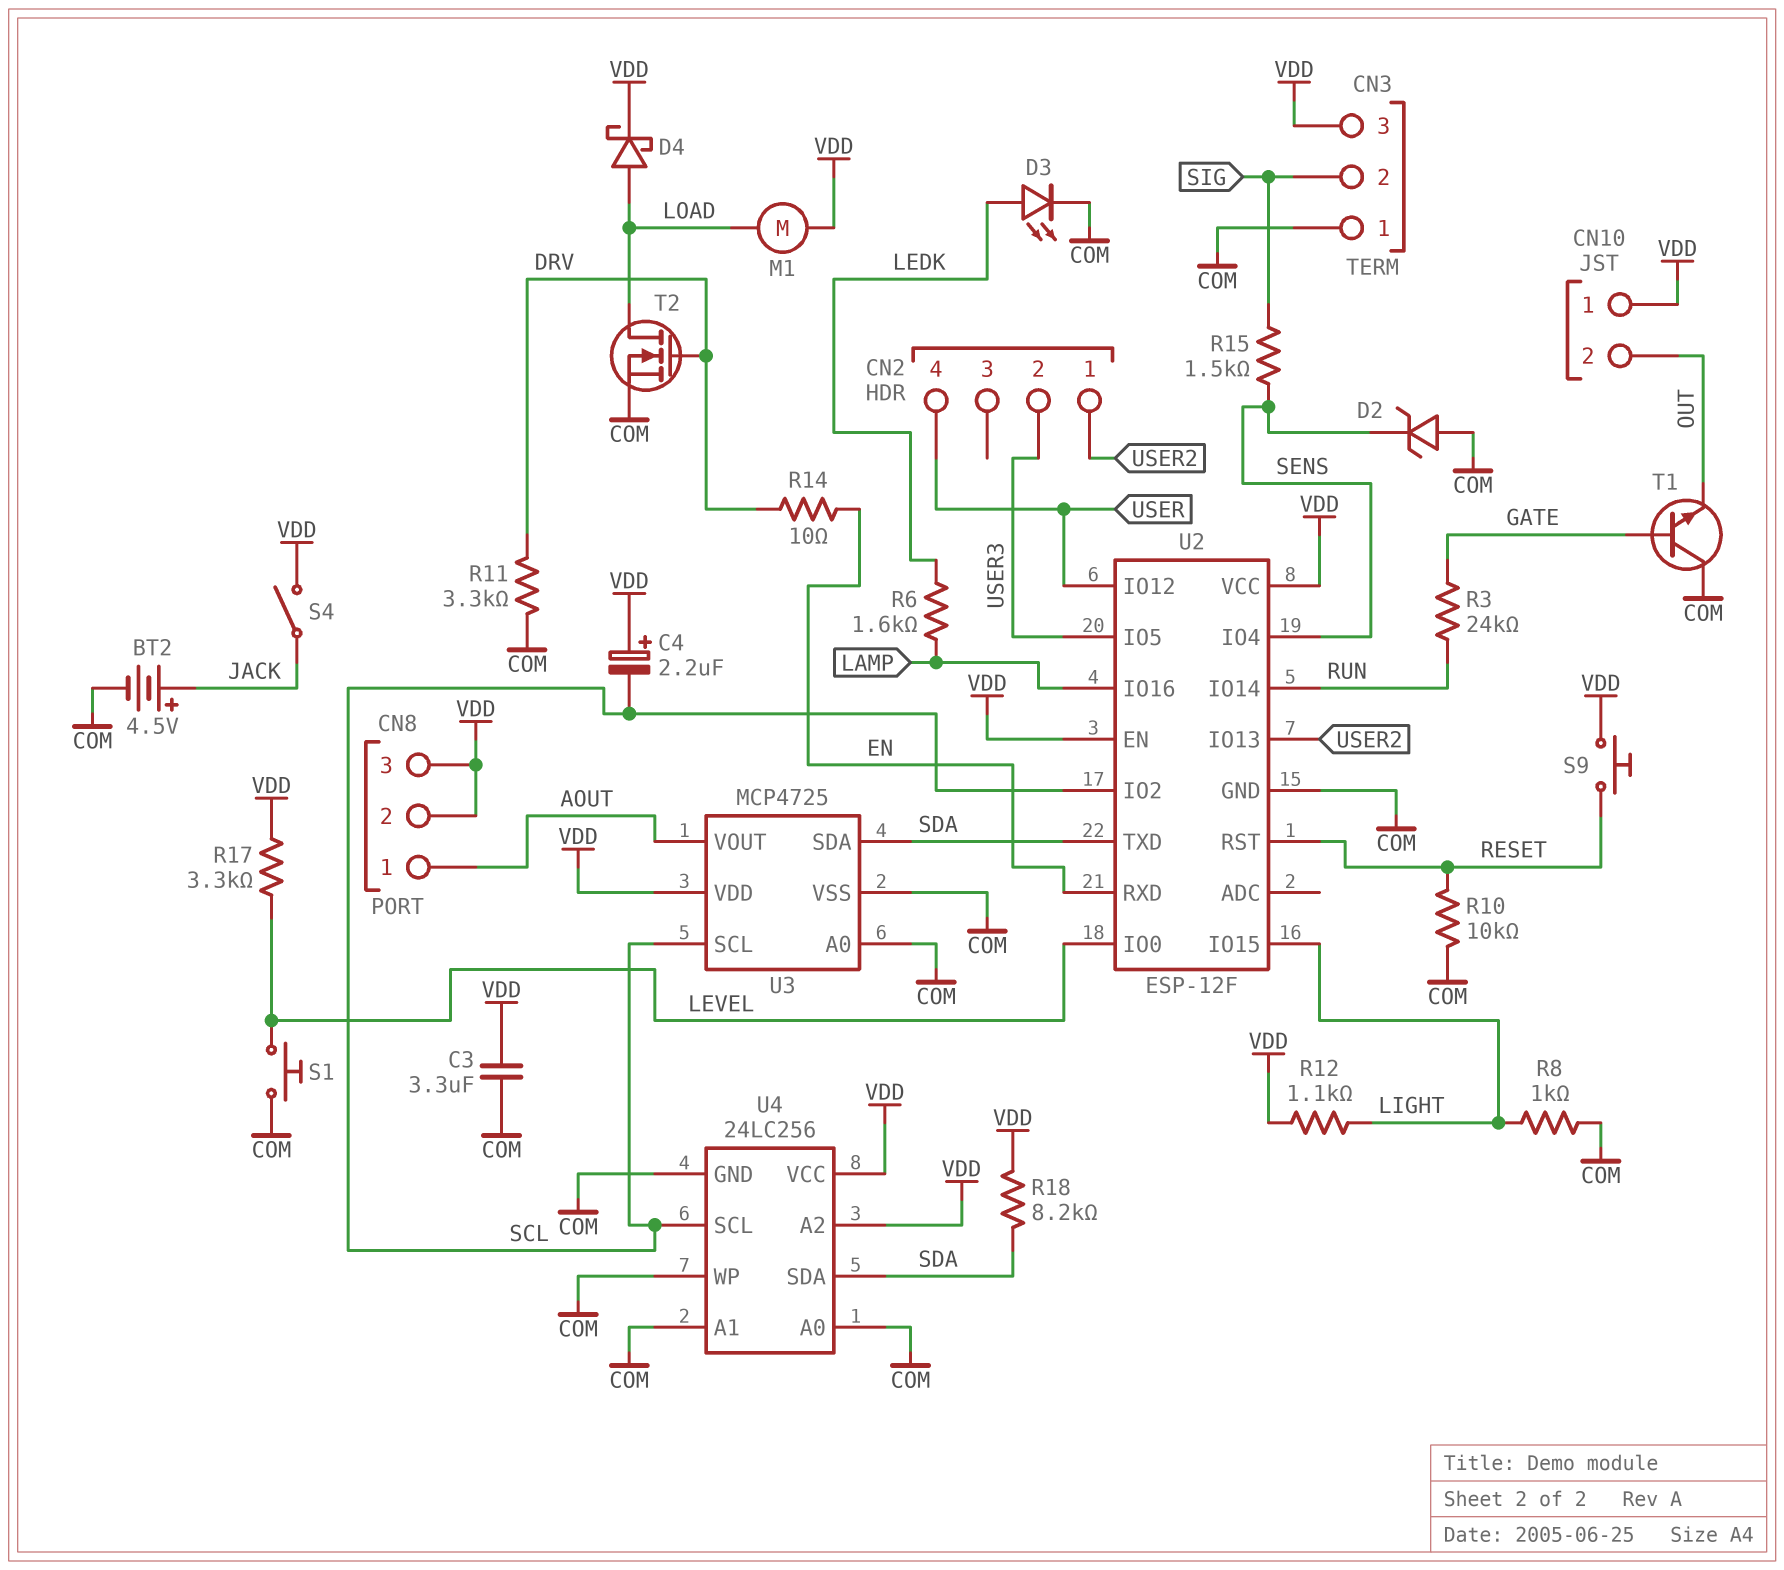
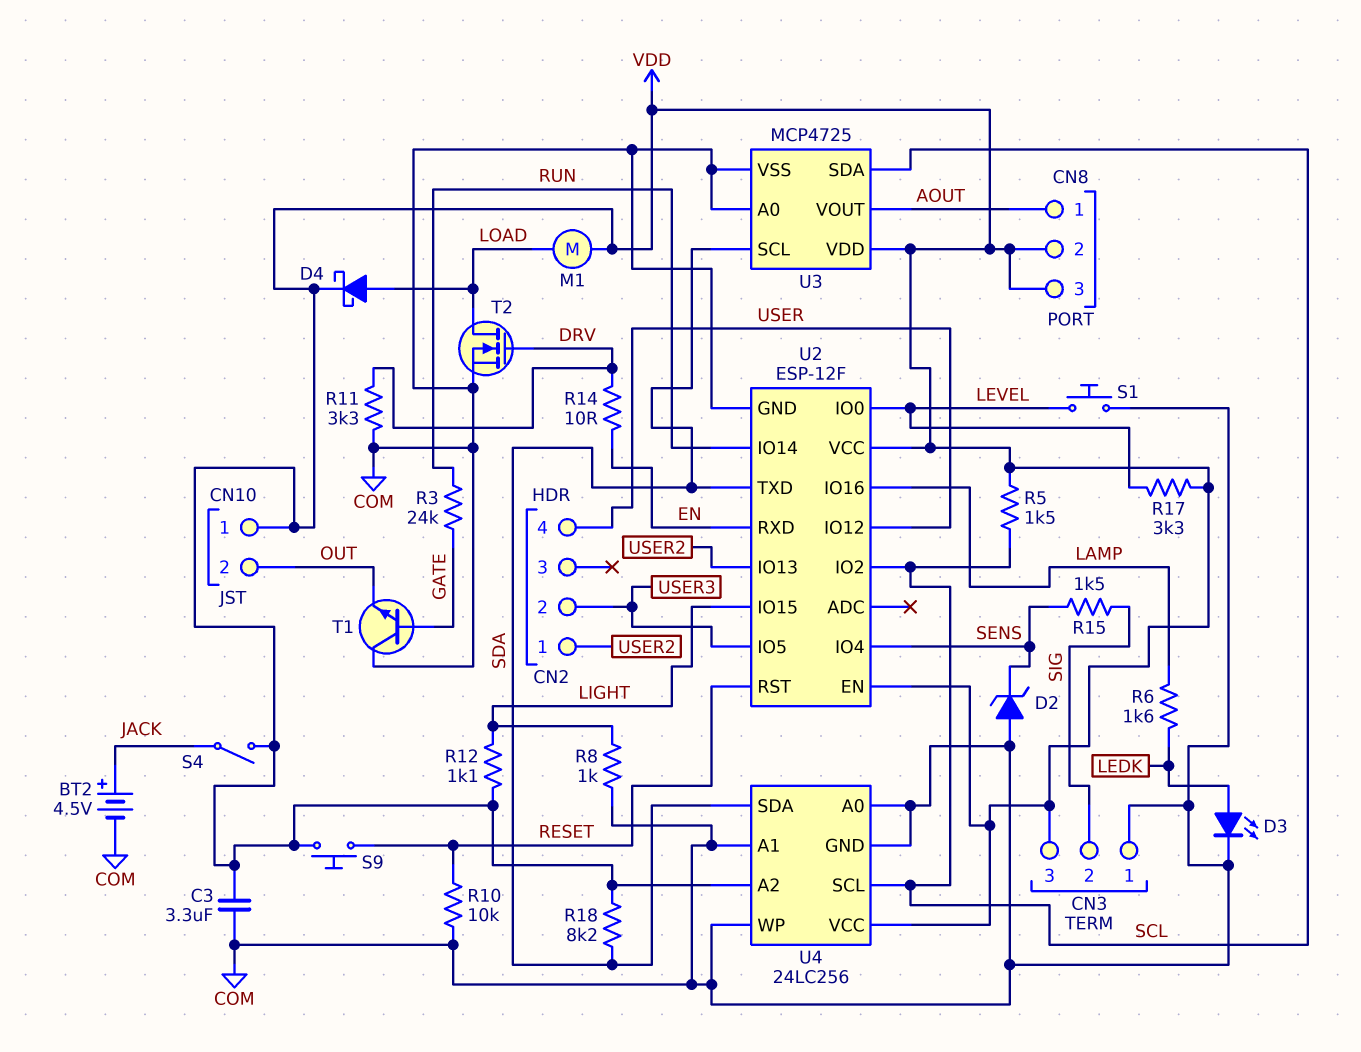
C4: 2.2uF (plus VDD, minus SCL) -> none
R5: none -> 1.5k (SCL, VDD)
U3 pin SCL: SCL -> SDA
U3 pin SDA: SDA -> SCL

